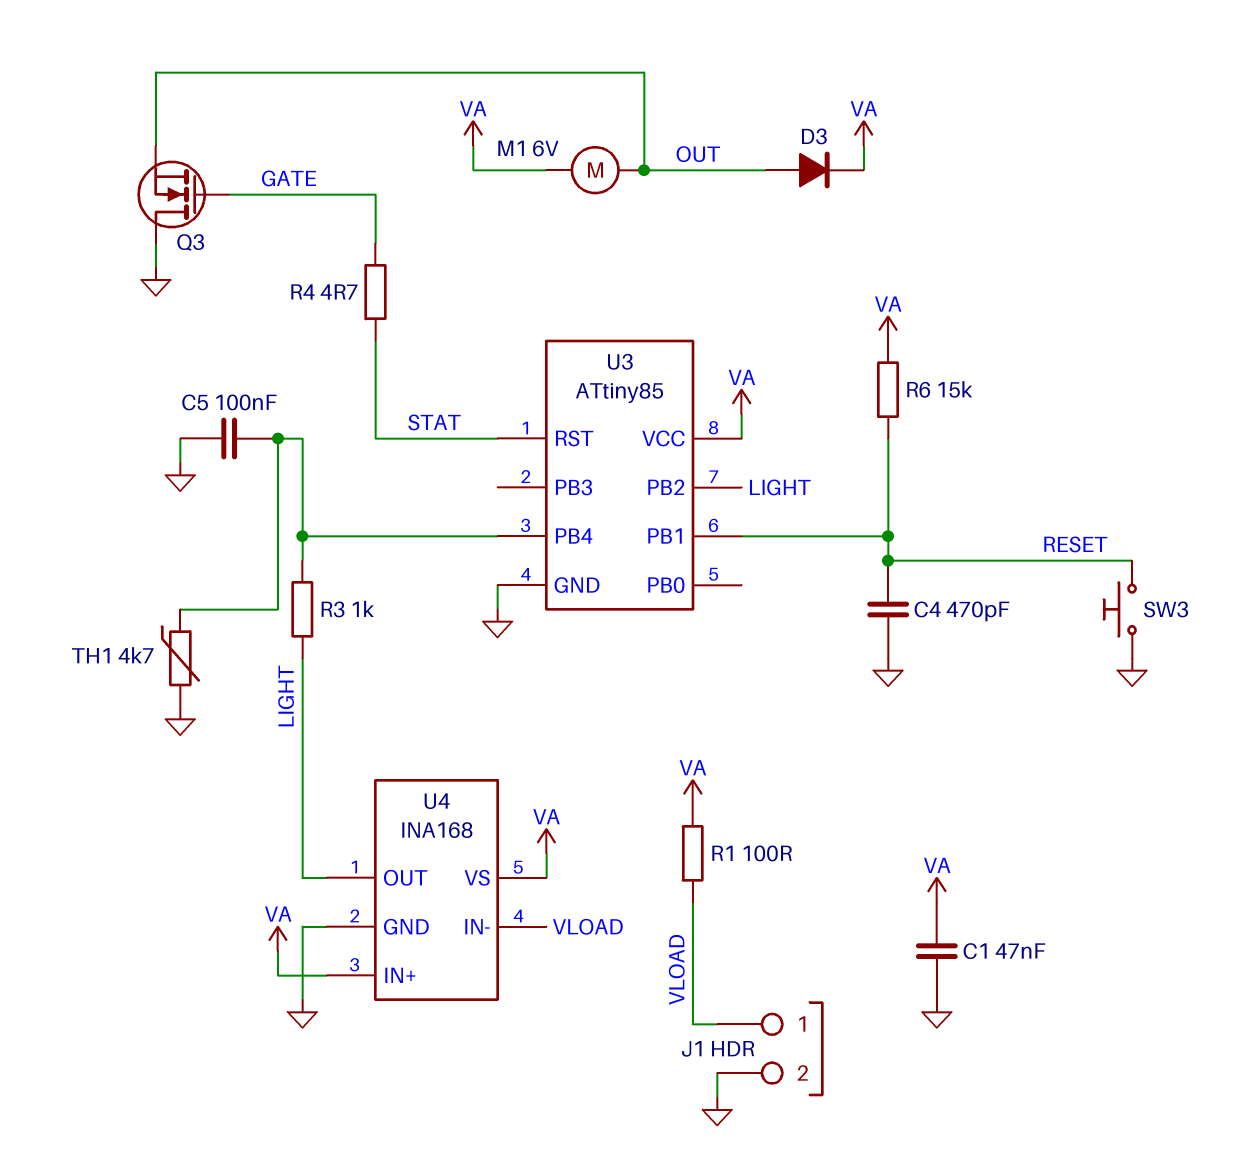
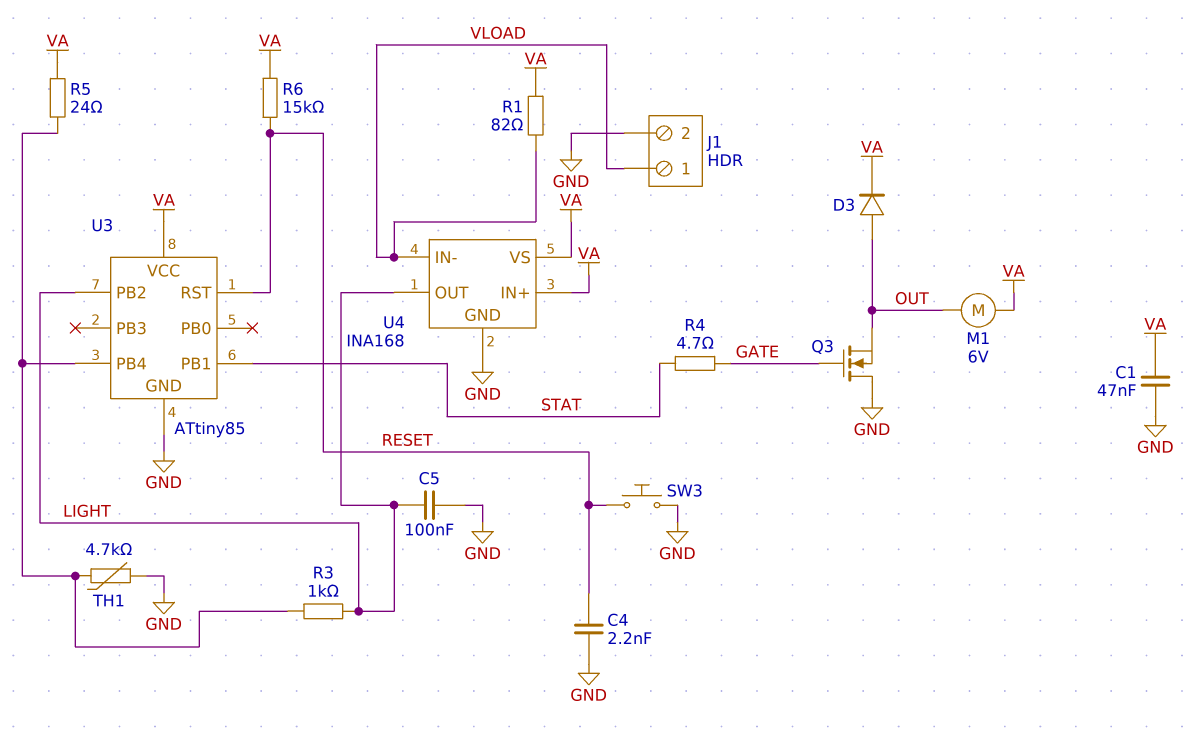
C4: 470pF (GND, RESET) -> 2.2nF (GND, RESET)
C5: 100nF (GND, U3/PB4) -> 100nF (GND, LIGHT)
R1: 100 (VA, VLOAD) -> 82 (VA, VLOAD)
R5: none -> 24 (U3/PB4, VA)
U3 pin PB1: RESET -> STAT
U3 pin RST: STAT -> RESET

